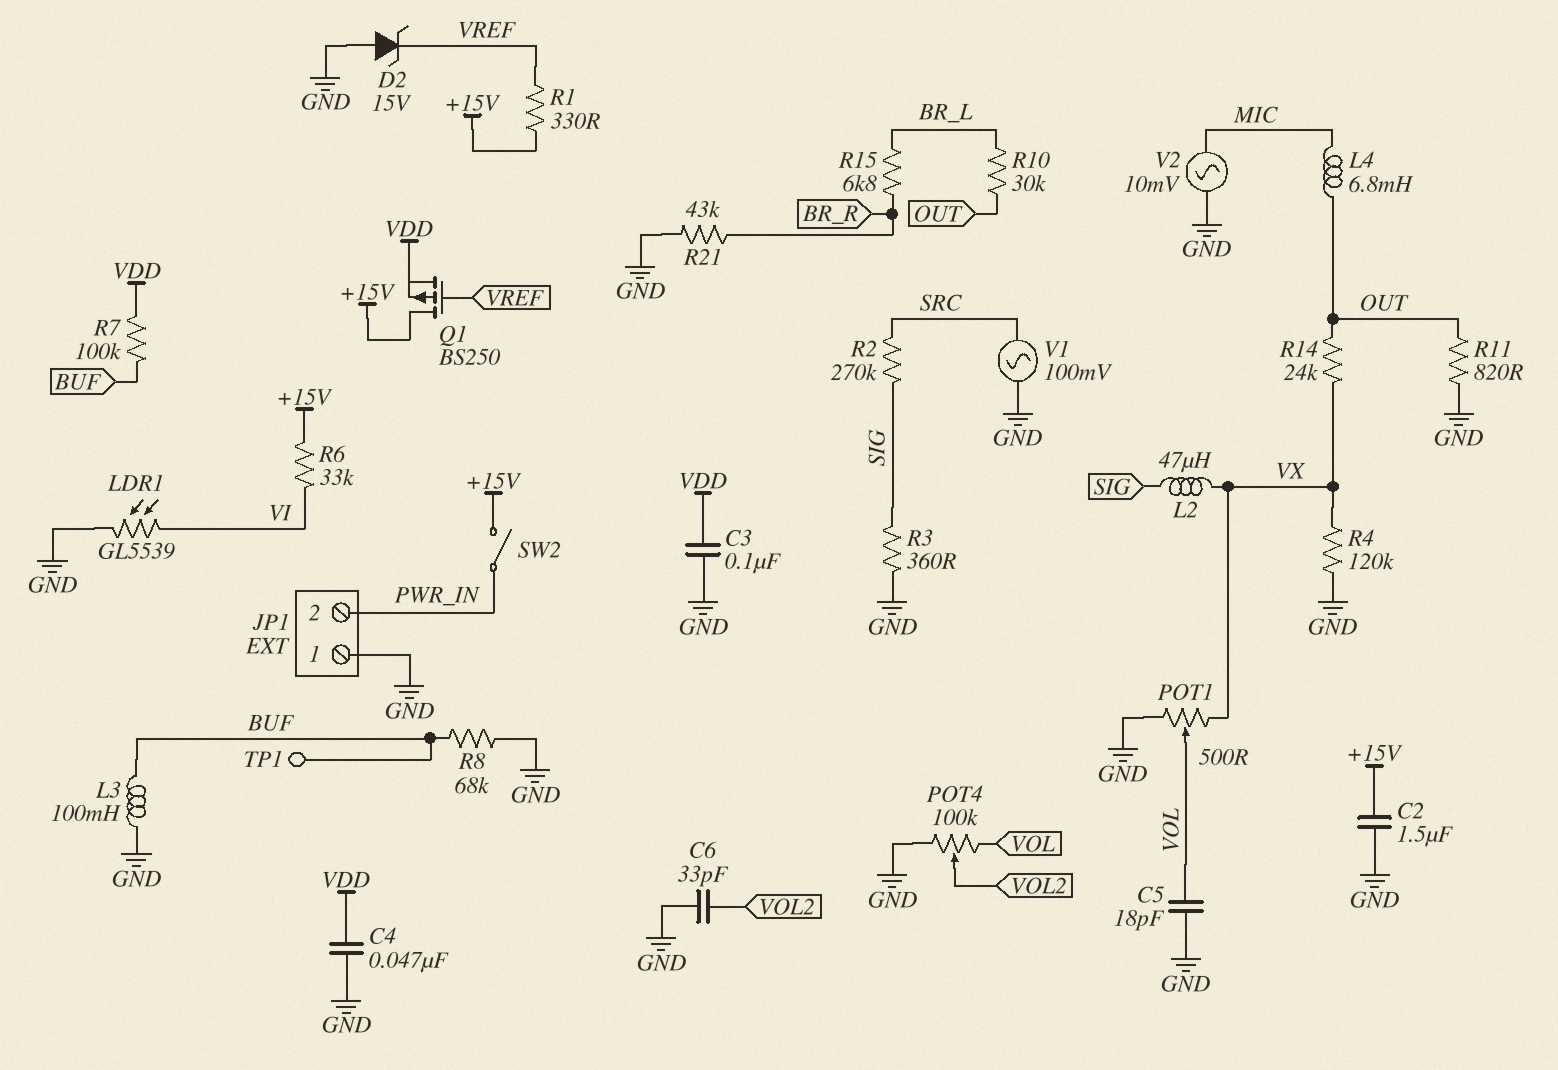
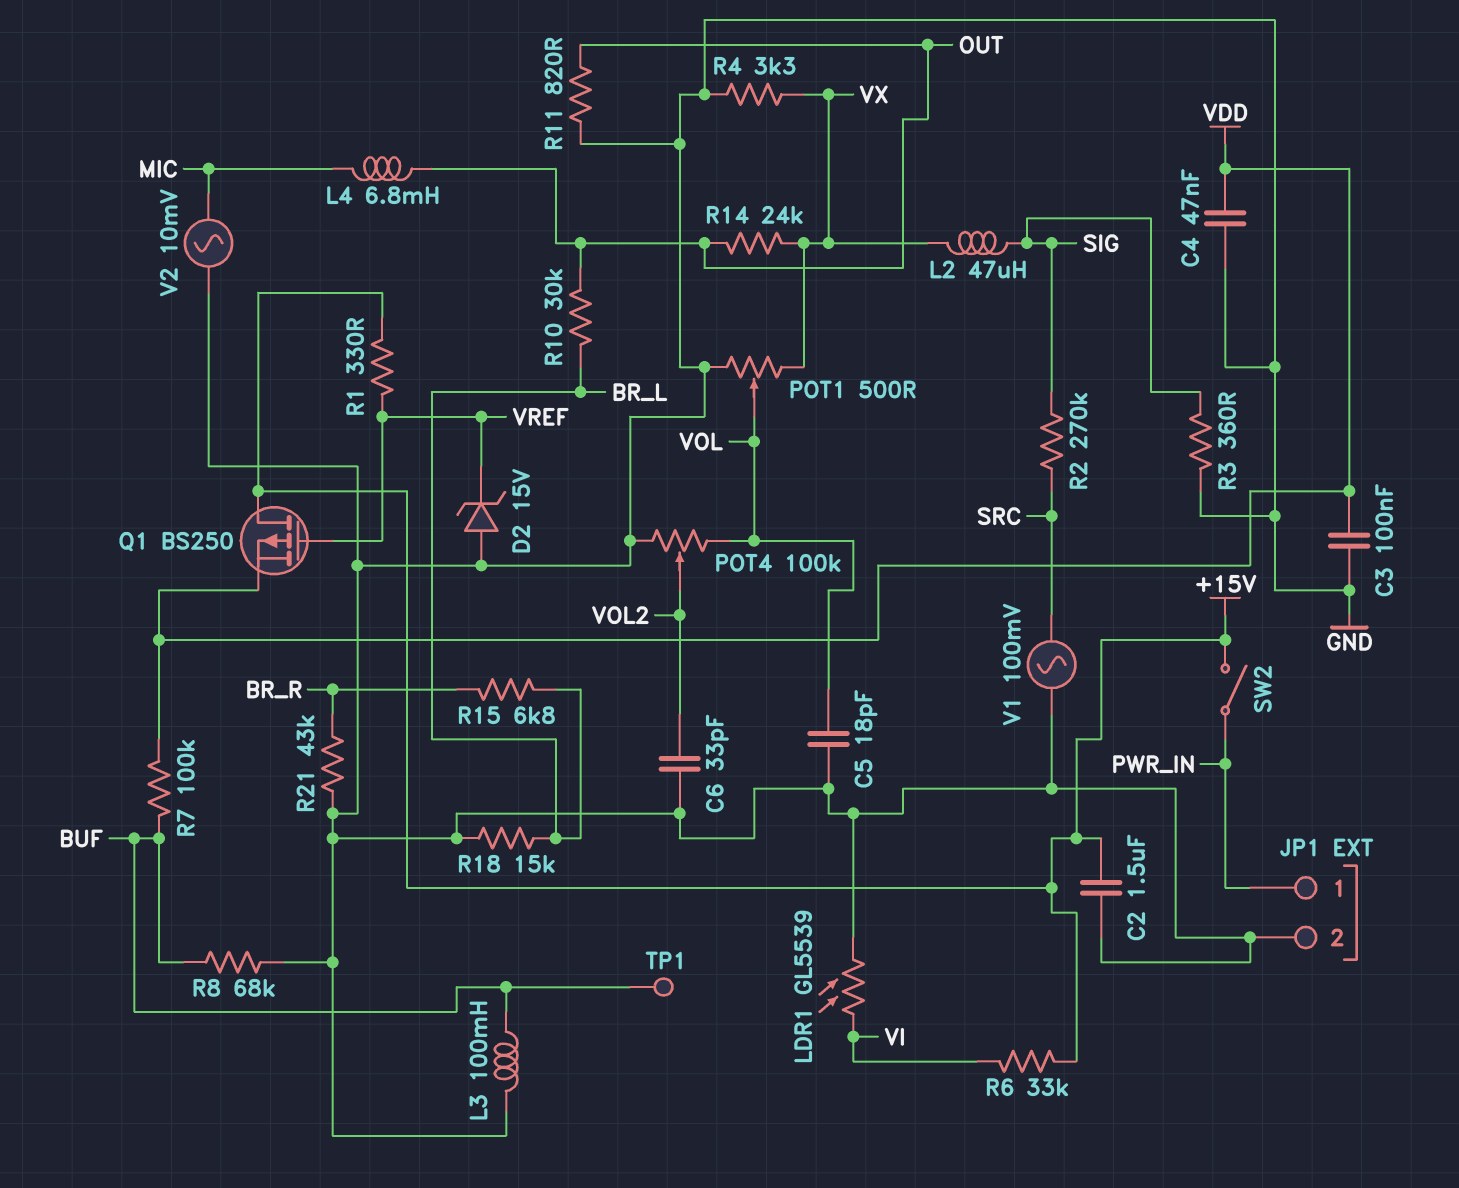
JP1 pin 1: GND -> PWR_IN
JP1 pin 2: PWR_IN -> GND
R4: 120k (GND, VX) -> 3.3k (GND, VX)
R18: none -> 15k (BR_L, GND)

